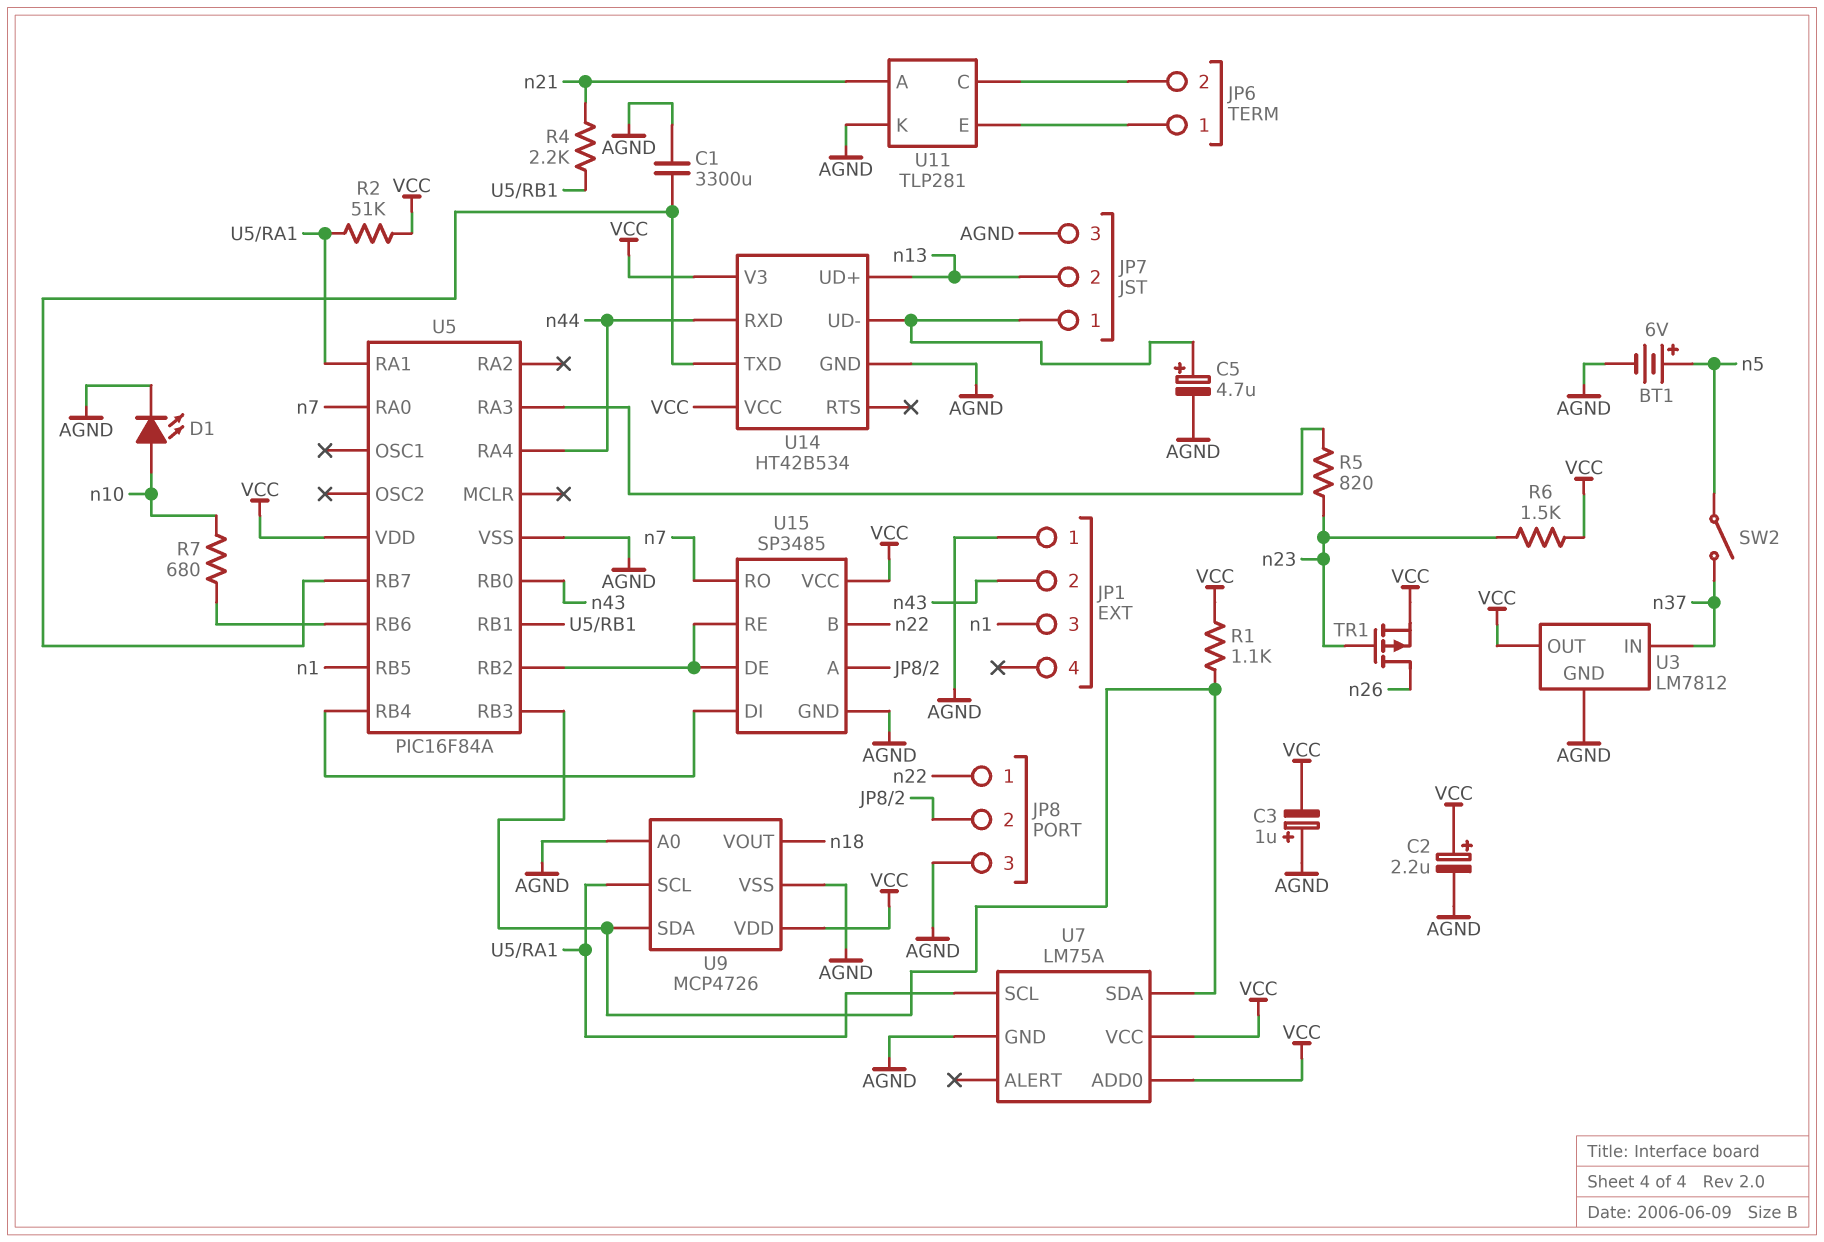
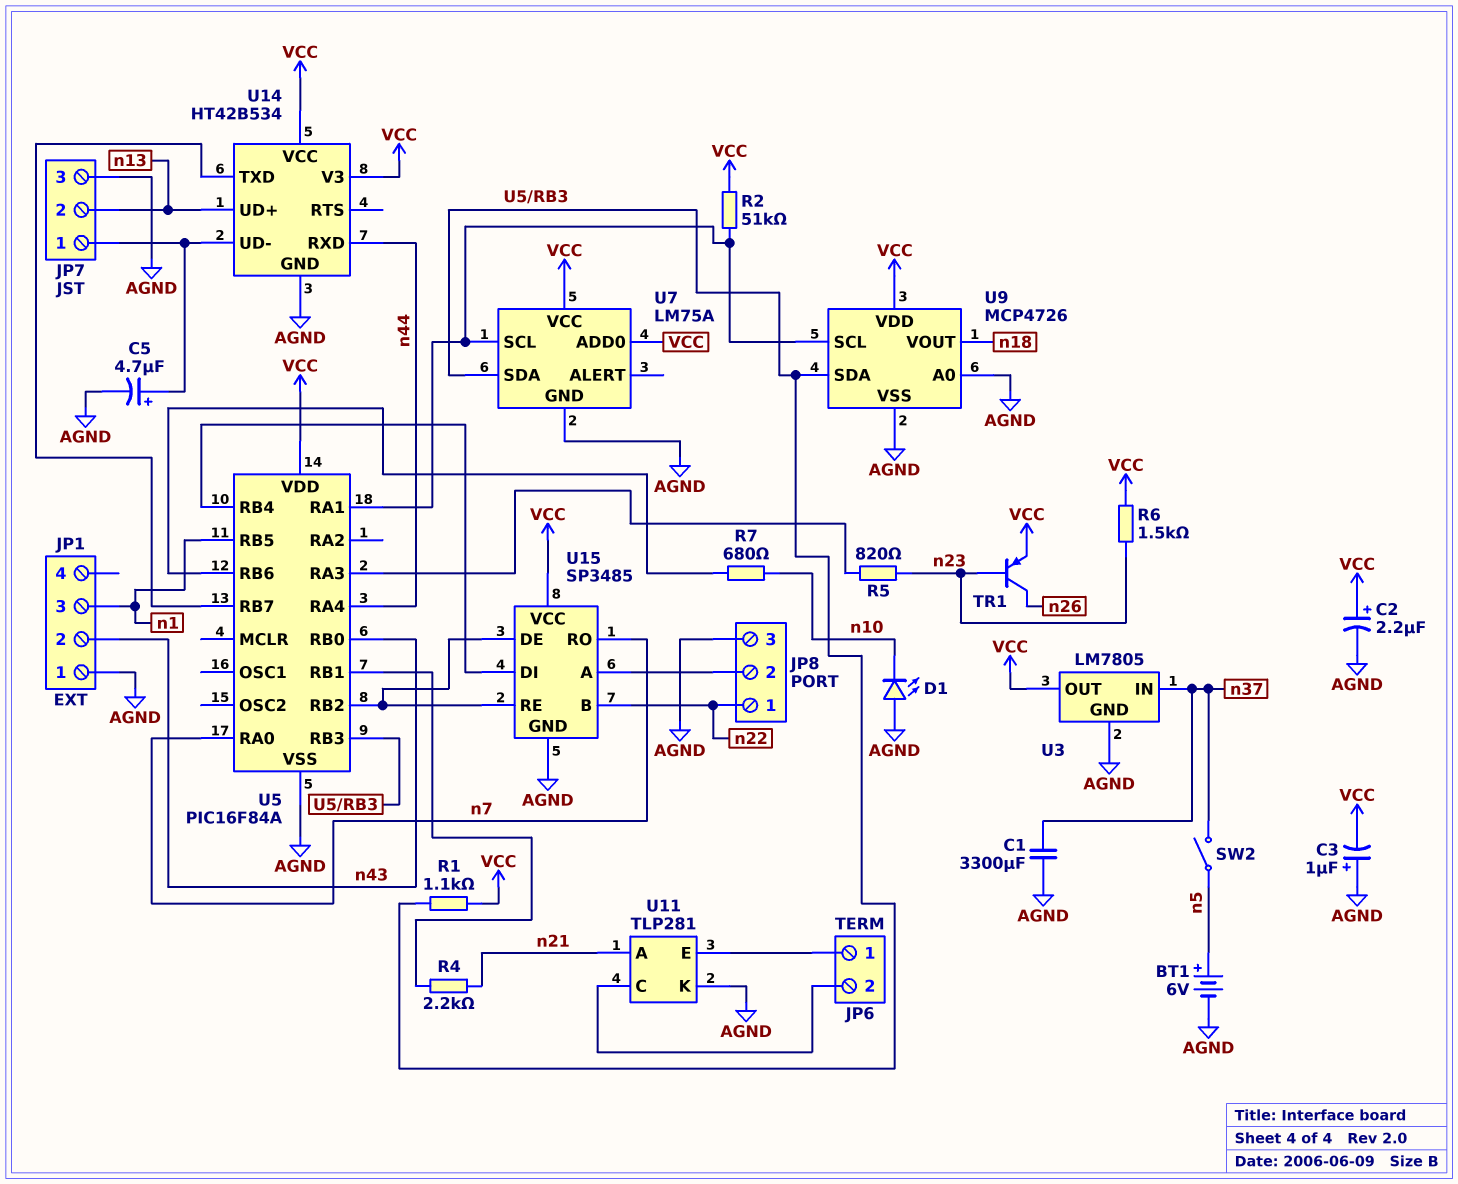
C1: 3300uF (AGND, U5/RB7) -> 3300uF (AGND, n37)
D1: LED (A n10, K AGND) -> LED (A AGND, K n10)
TR1: PMOS (G n23, D n26, S VCC) -> PNP (B n23, C n26, E VCC)
U3: LM7812 -> LM7805

